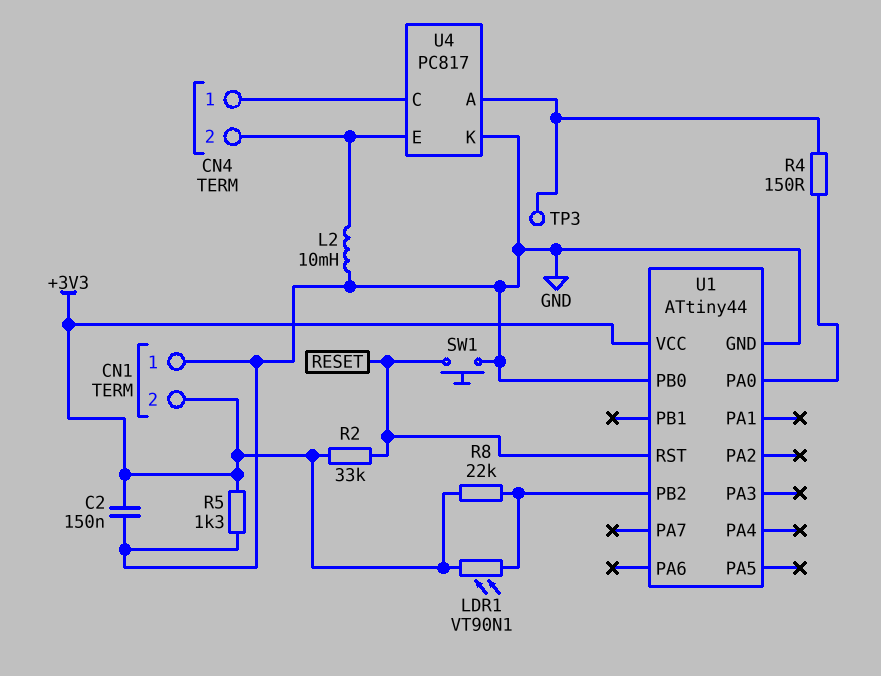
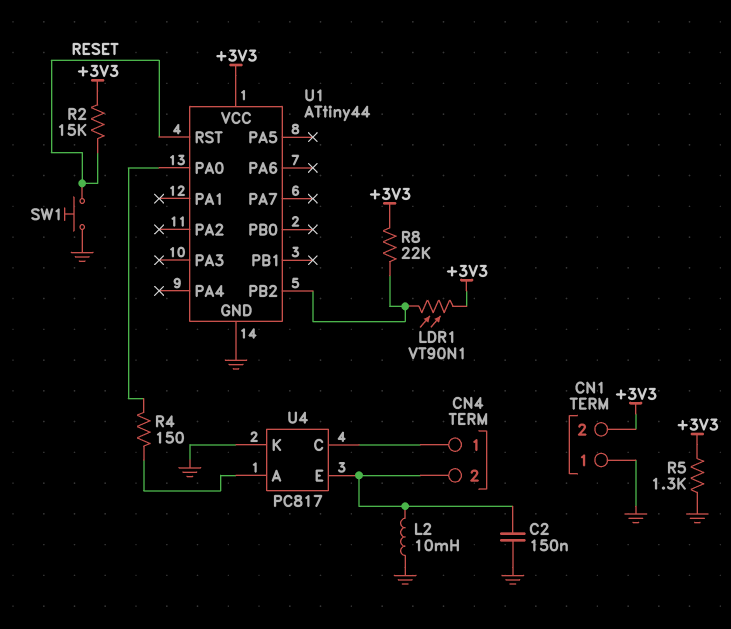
C2: 150nF (+3V3, GND) -> 150nF (CN4/2, GND)
R2: 33k (+3V3, RESET) -> 15k (+3V3, RESET)
TP3: test point (U4/A) -> none
U1 pin PB0: GND -> none

